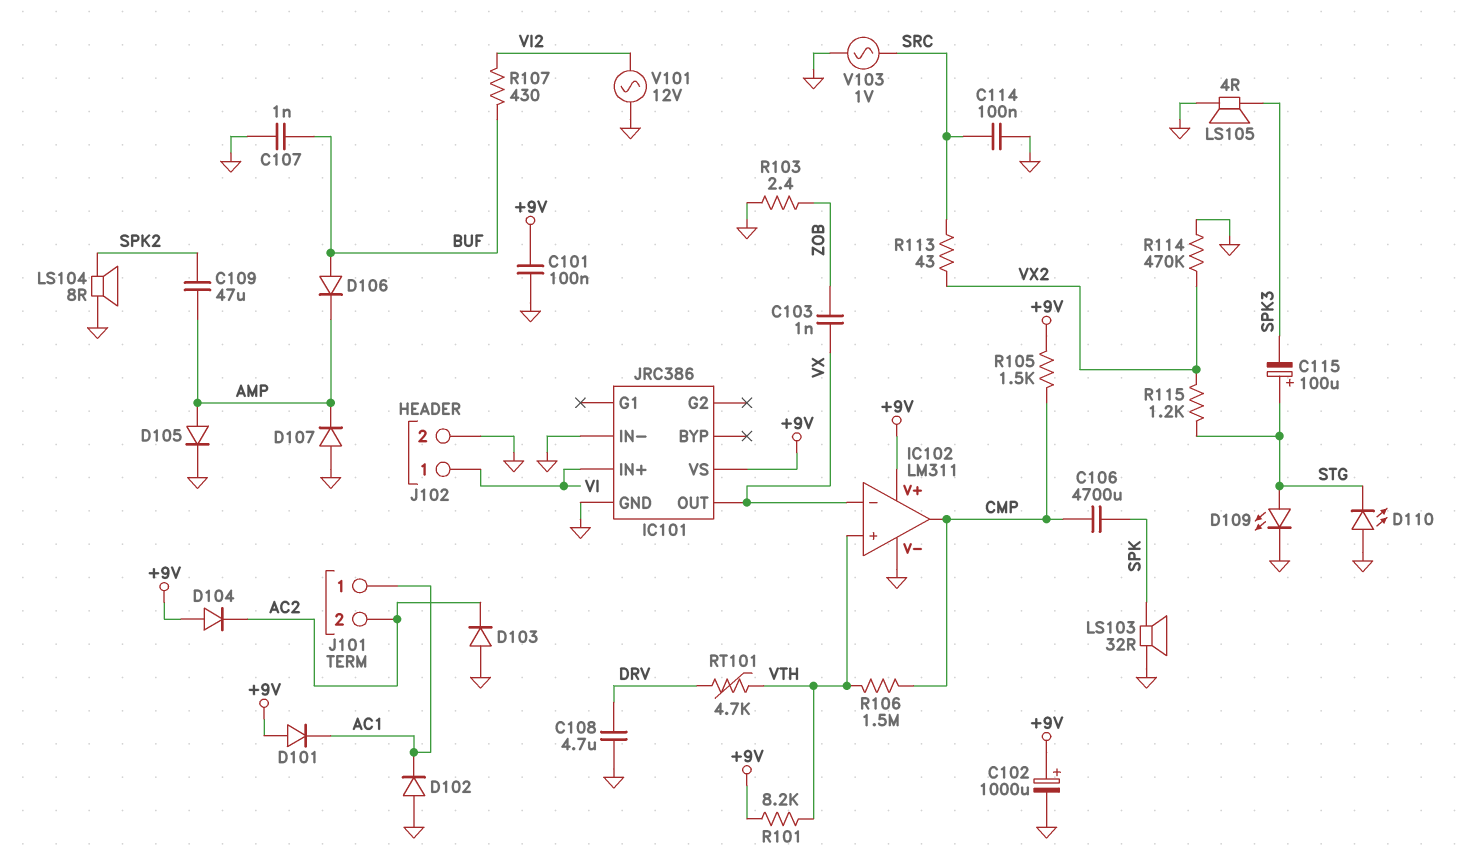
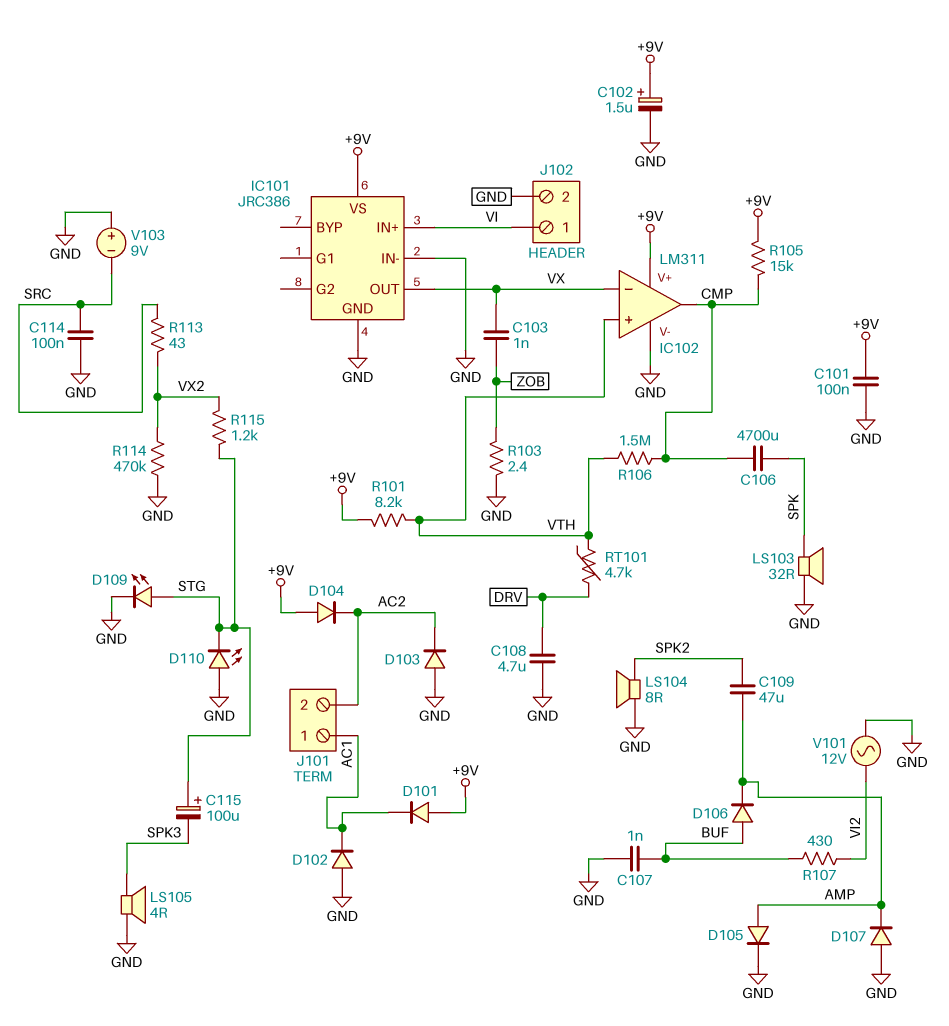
C102: 1000uF (plus +9V, minus GND) -> 1.5uF (plus +9V, minus GND)
R105: 1.5k (+9V, CMP) -> 15k (+9V, CMP)
V103: AC 1V (GND, SRC) -> 9V (plus GND, minus SRC)

